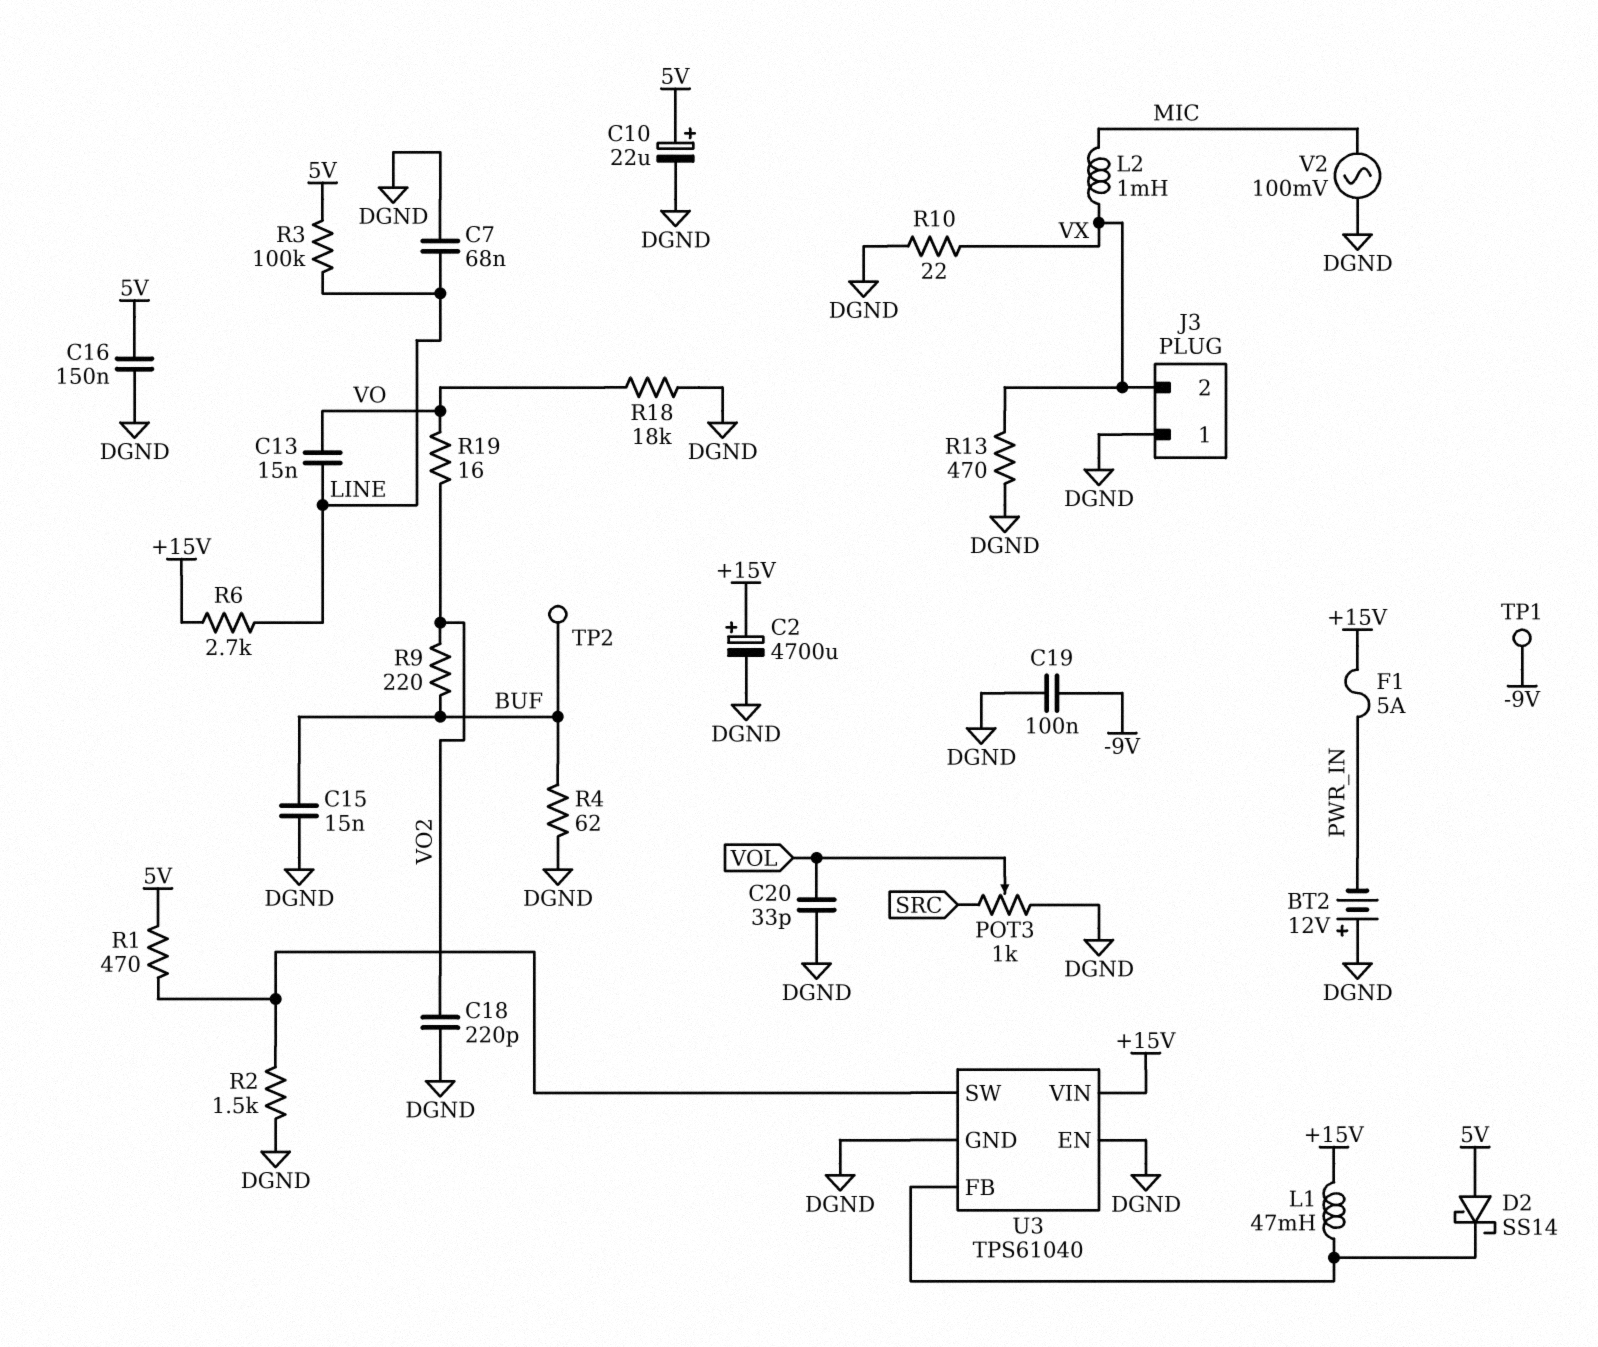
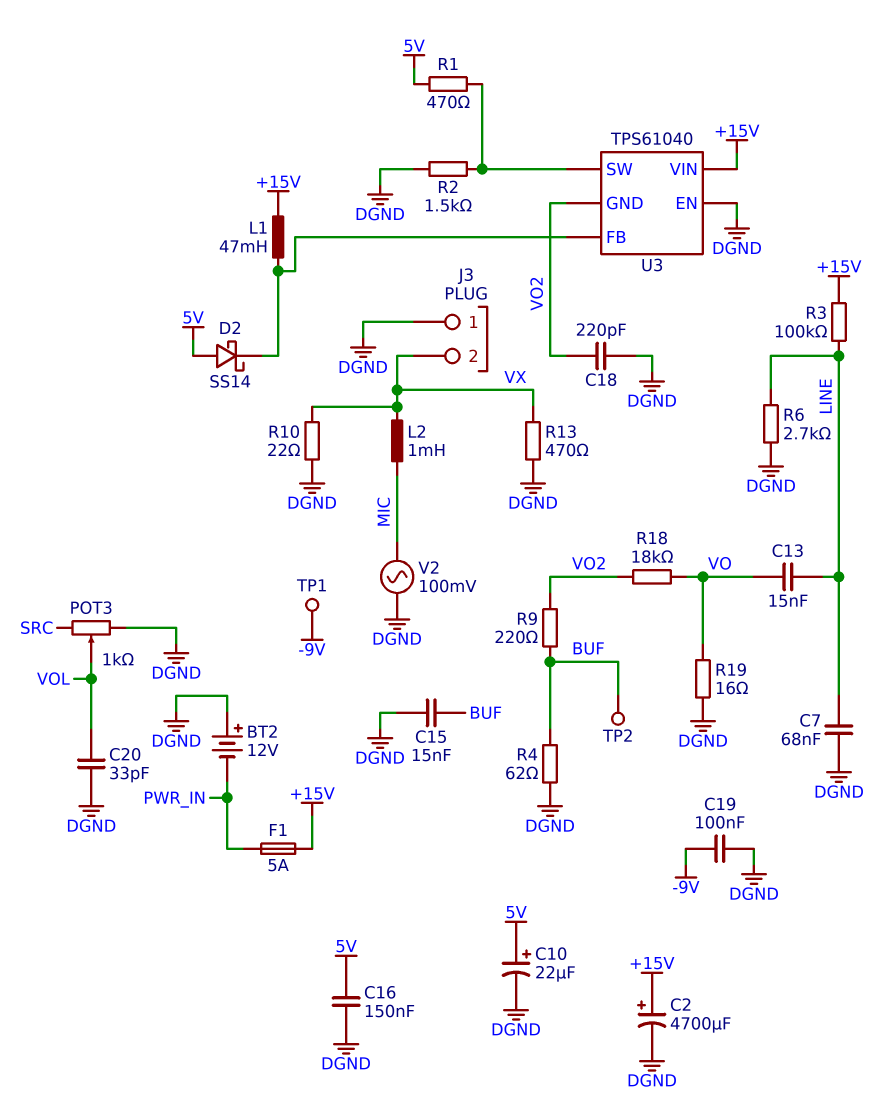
R3: 100k (5V, LINE) -> 100k (+15V, LINE)
R6: 2.7k (+15V, LINE) -> 2.7k (DGND, LINE)
R18: 18k (DGND, VO) -> 18k (VO, VO2)
R19: 16 (VO, VO2) -> 16 (DGND, VO)
U3 pin GND: DGND -> VO2

